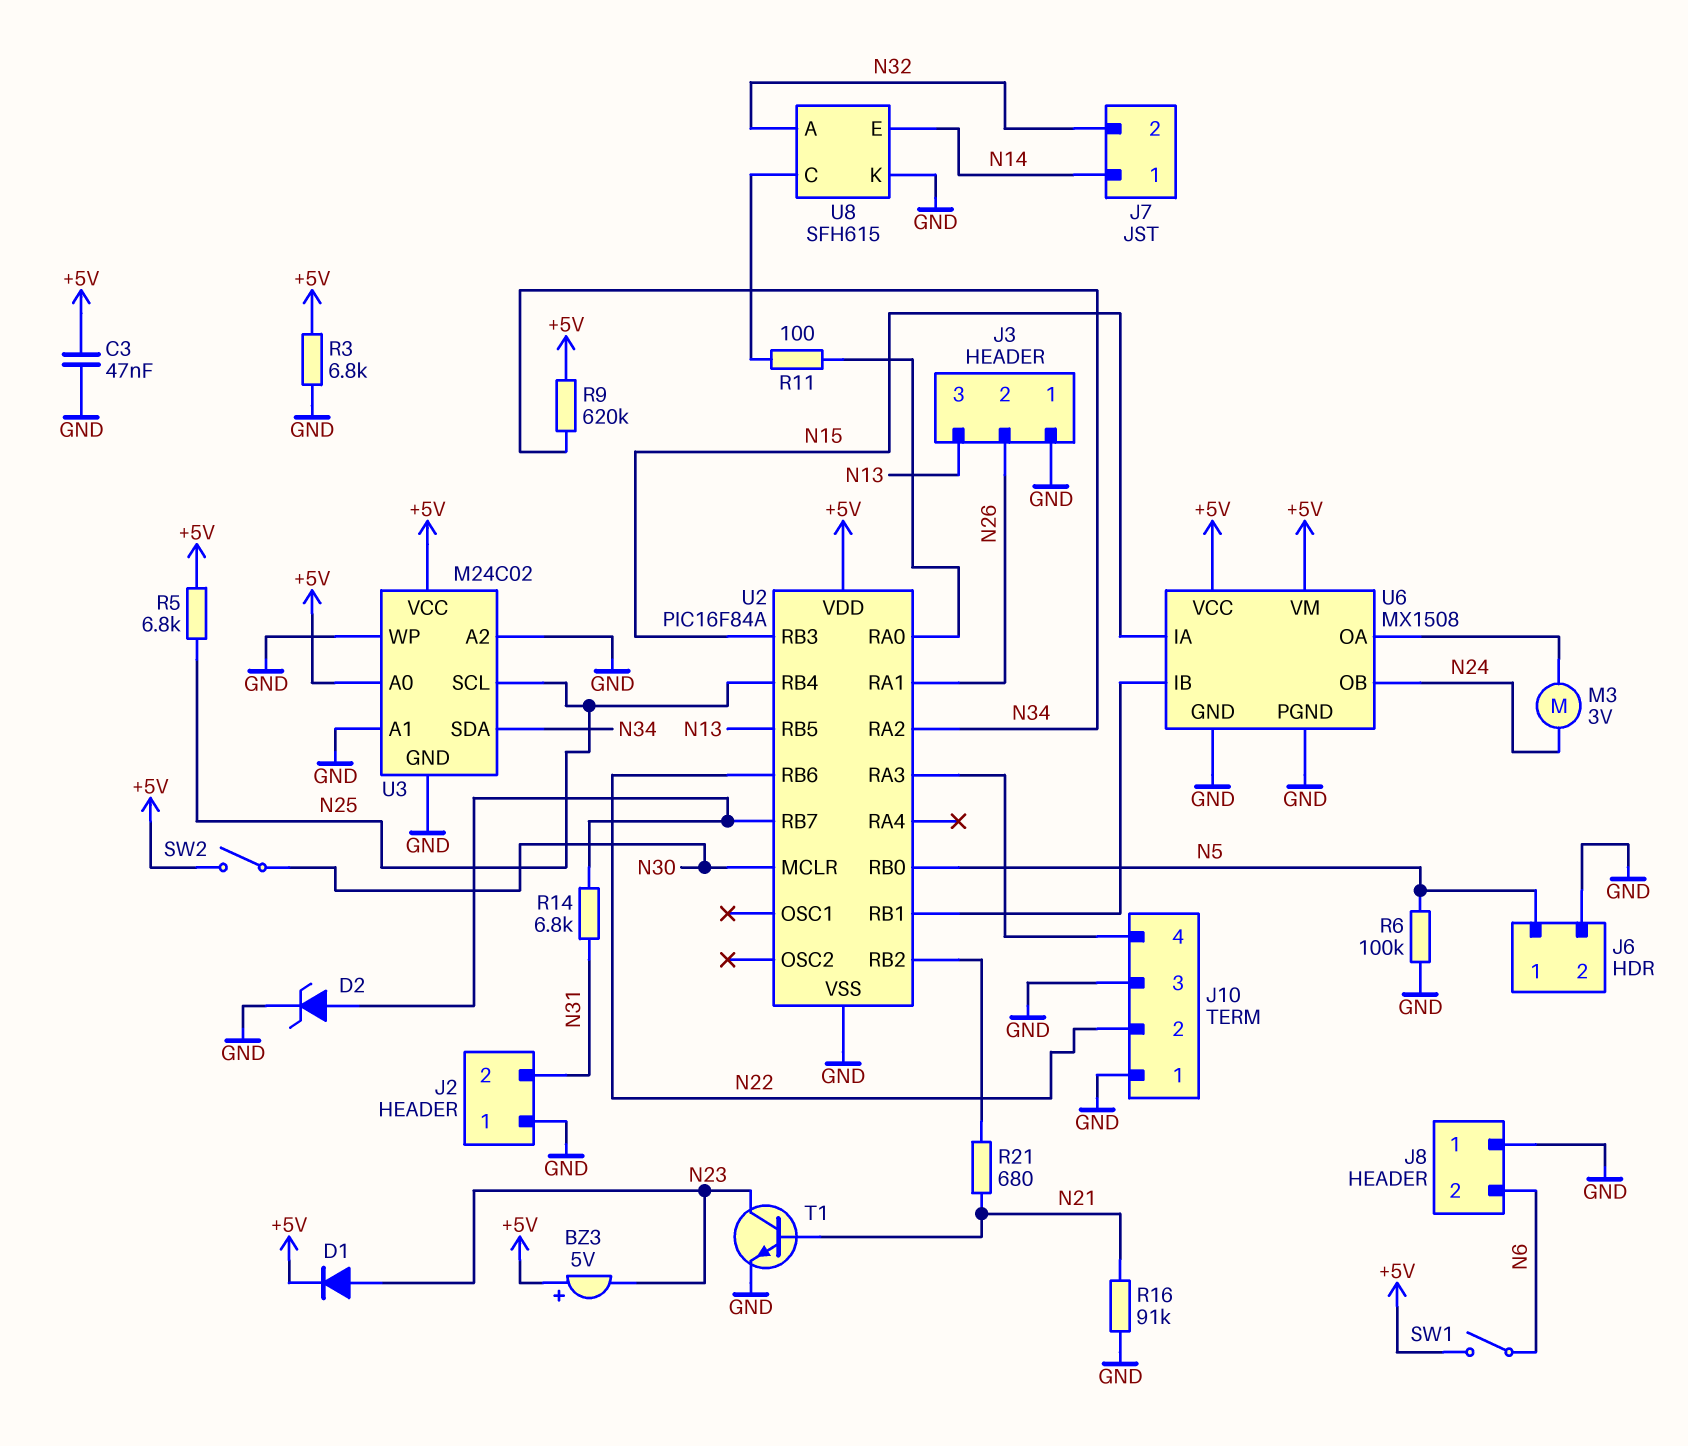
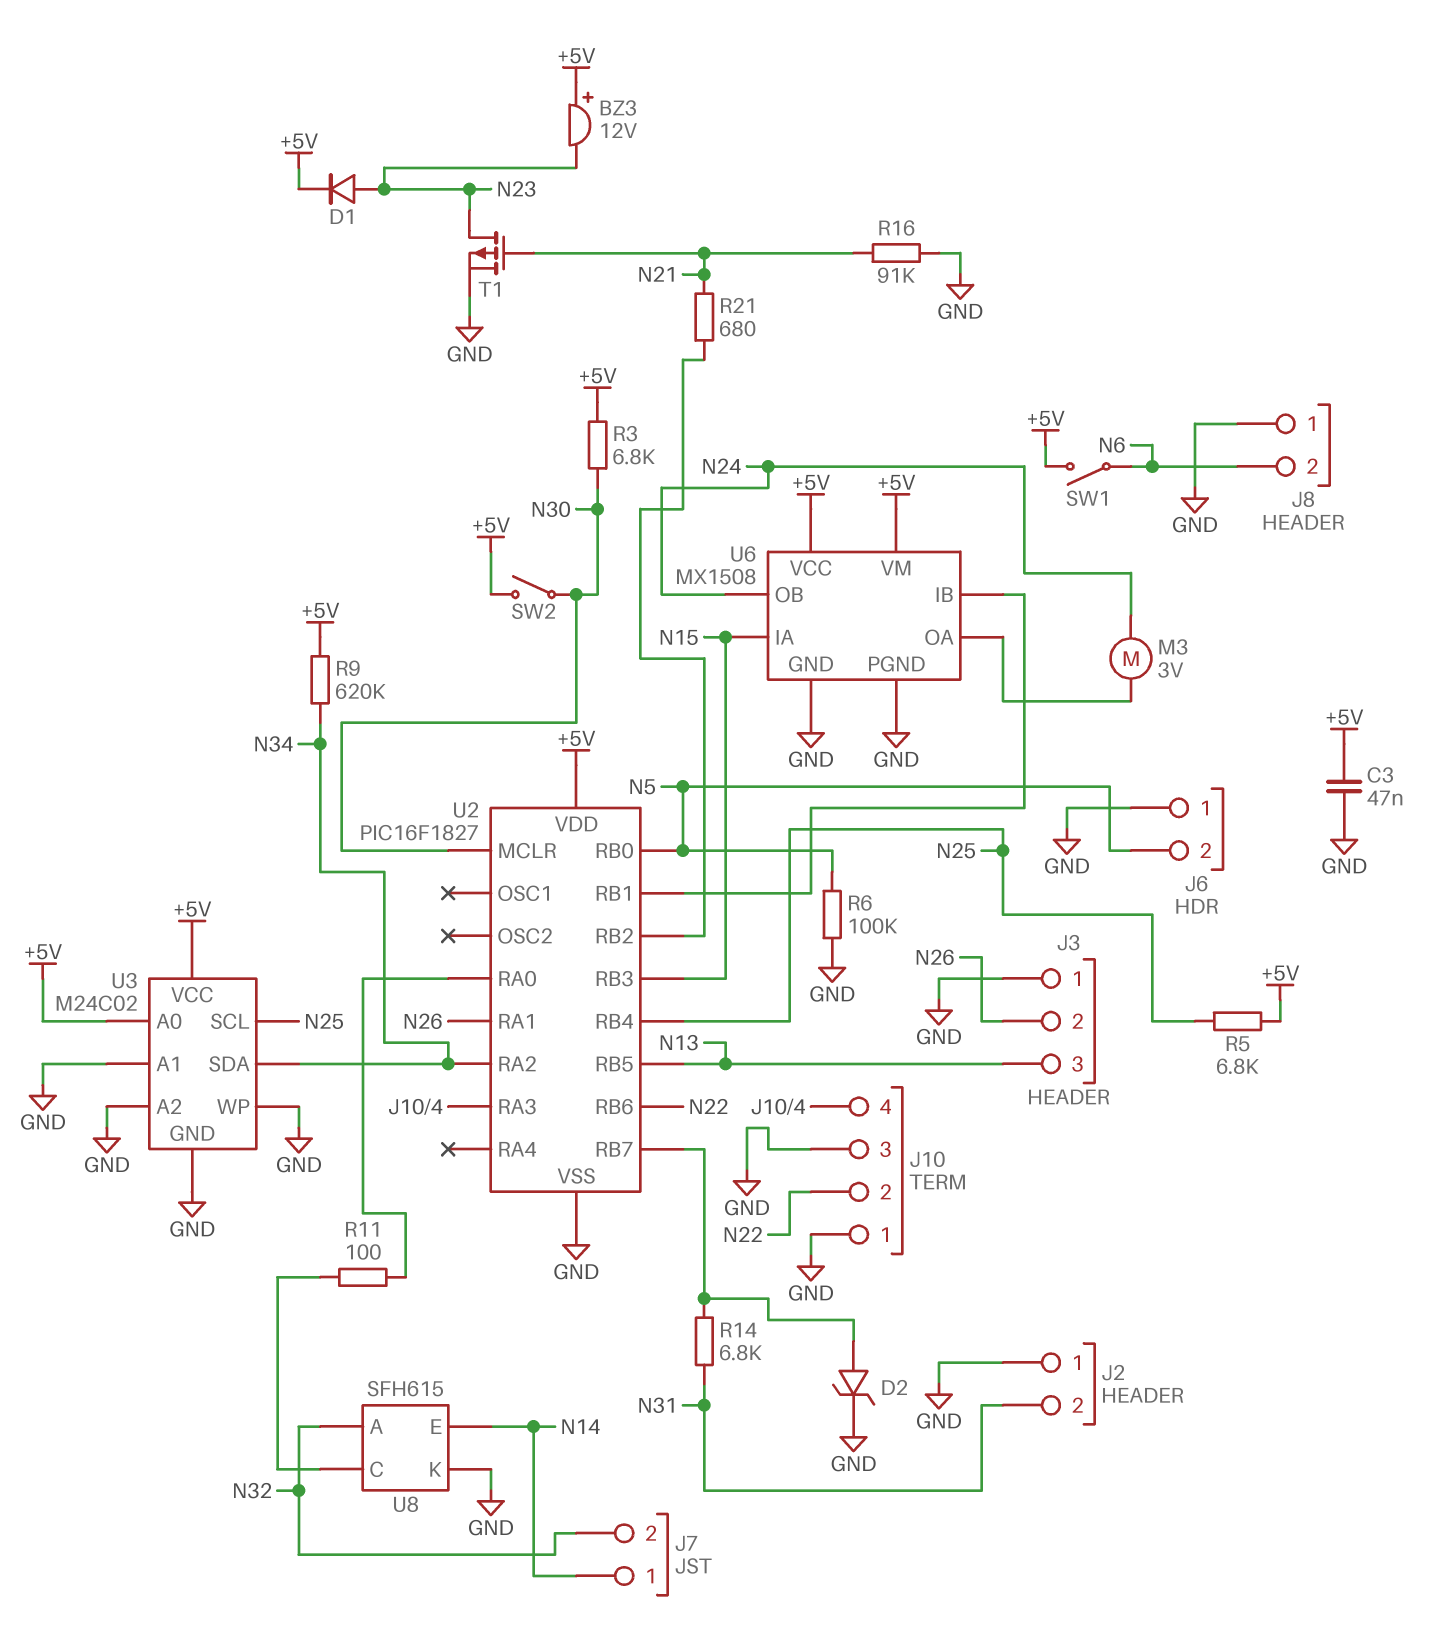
BZ3: buzzer 5V (plus +5V, minus N23) -> buzzer 12V (plus +5V, minus N23)
J6 pin 1: N5 -> GND
J6 pin 2: GND -> N5
R3: 6.8k (+5V, GND) -> 6.8k (+5V, N30)
T1: NPN (B N21, C N23, E GND) -> PMOS (G N21, D N23, S GND)
U2: PIC16F84A -> PIC16F1827

